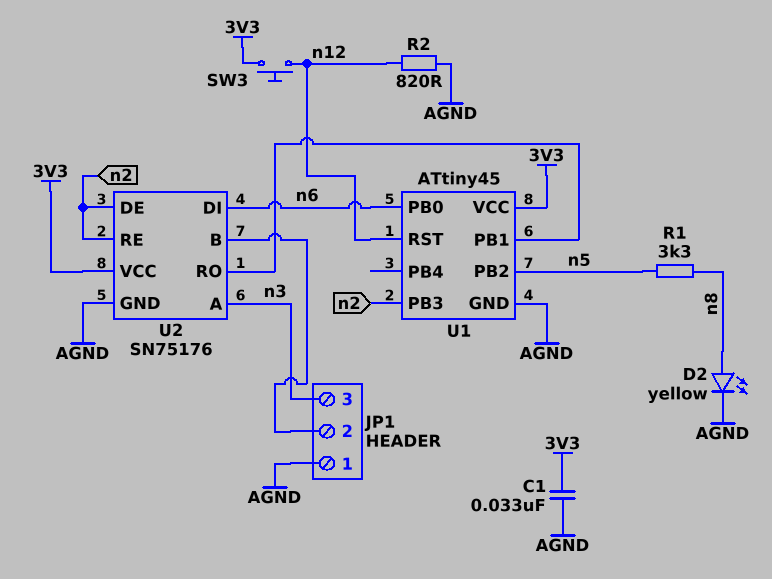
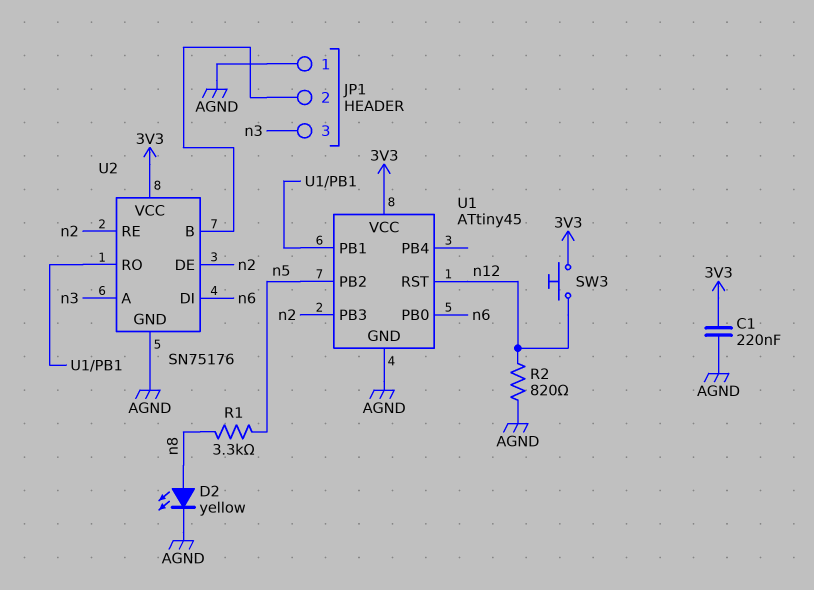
C1: 33nF (3V3, AGND) -> 220nF (3V3, AGND)

